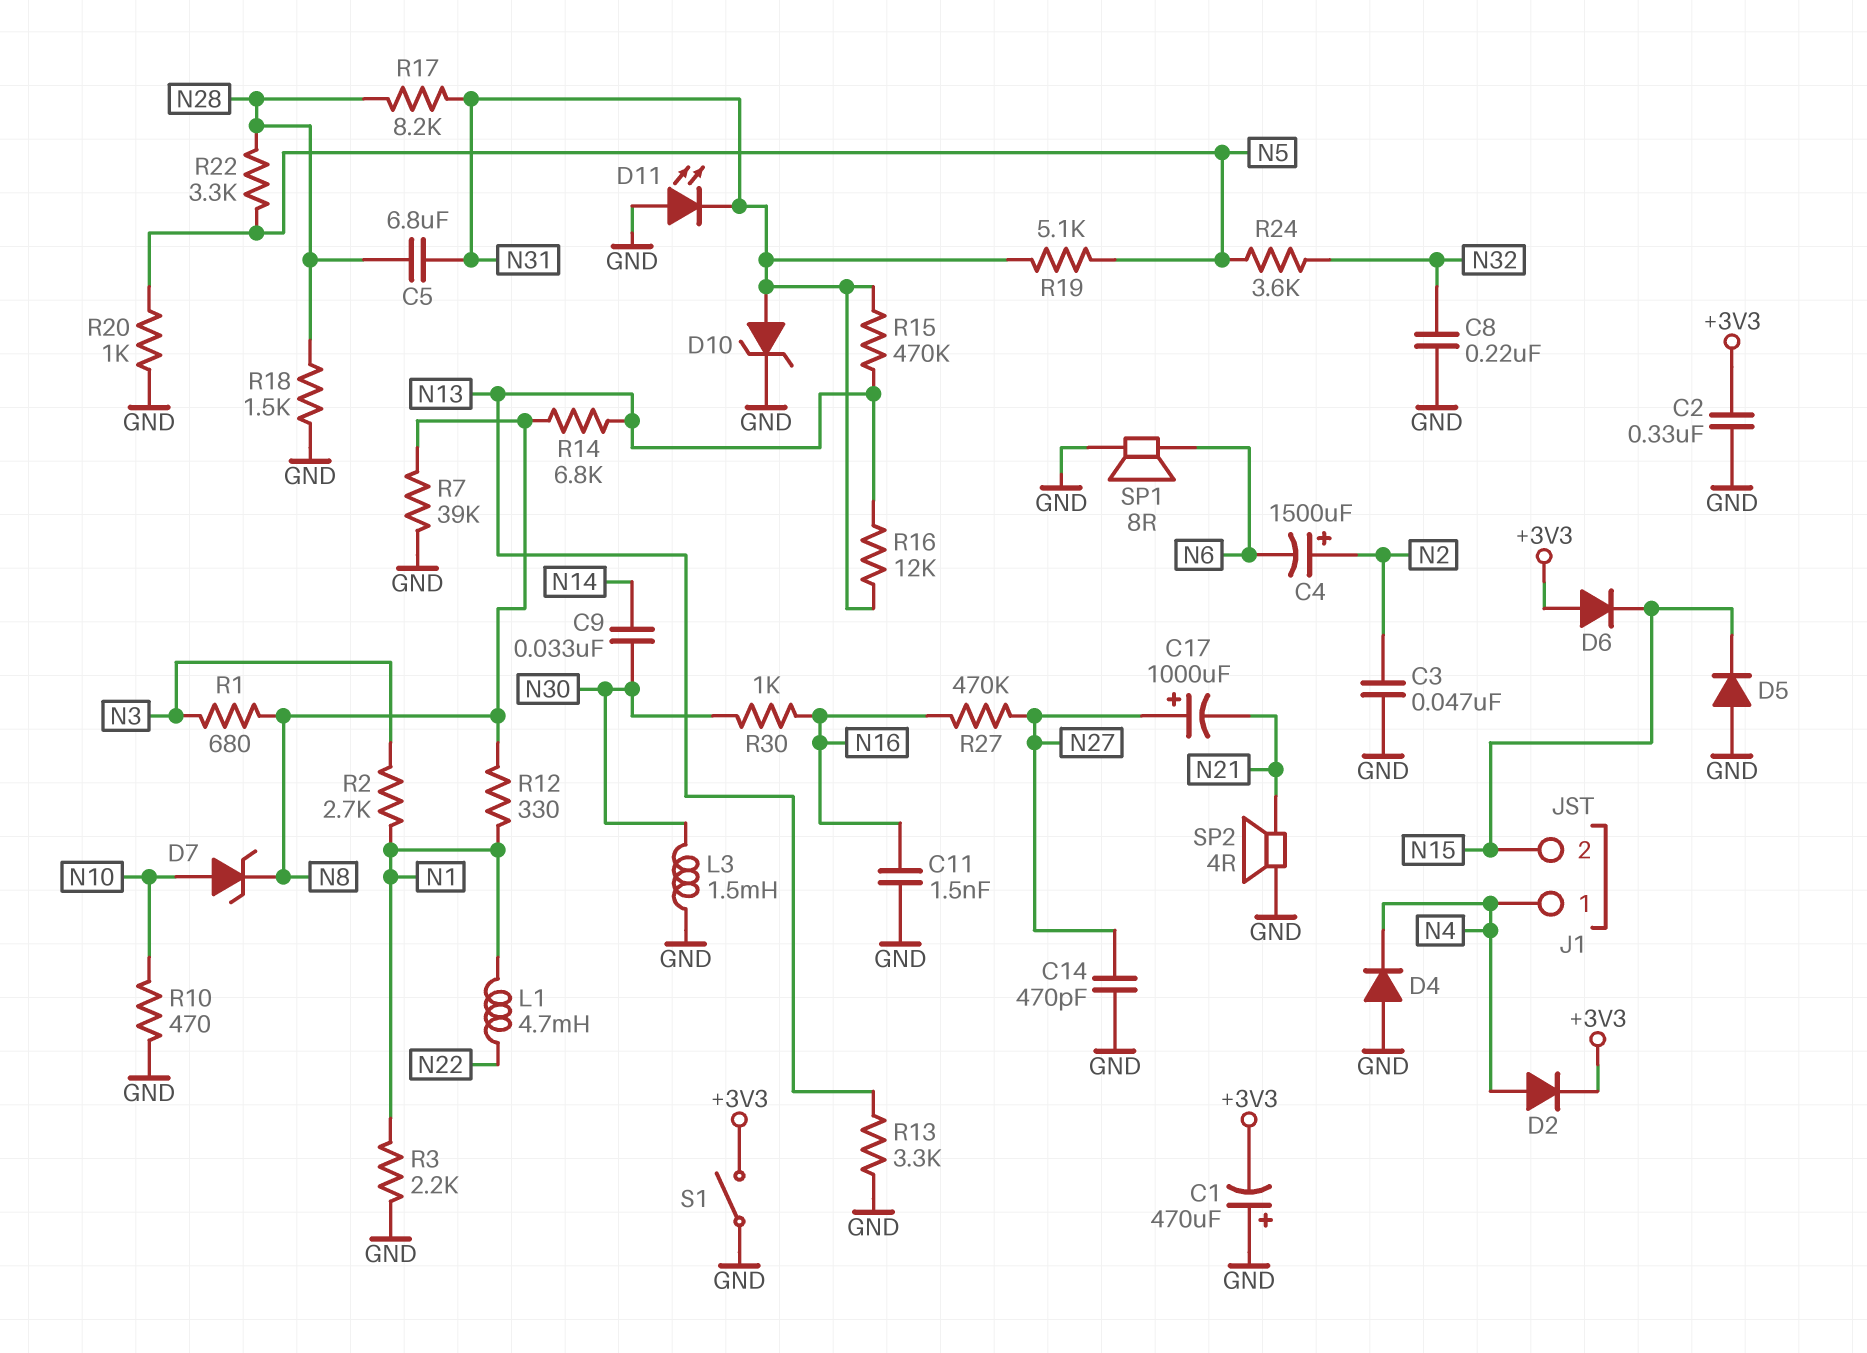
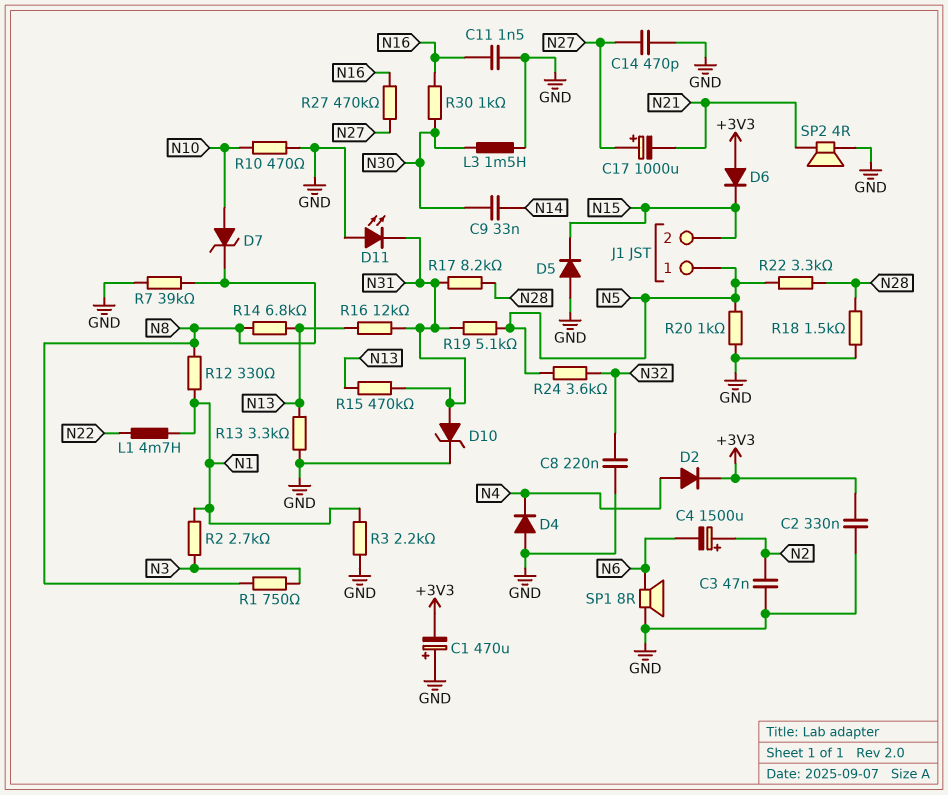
C5: 6.8uF (N28, N31) -> none
J1 pin 1: N4 -> N5
R1: 680 (N3, N8) -> 750 (N3, N8)
S1: switch (+3V3, GND) -> none

